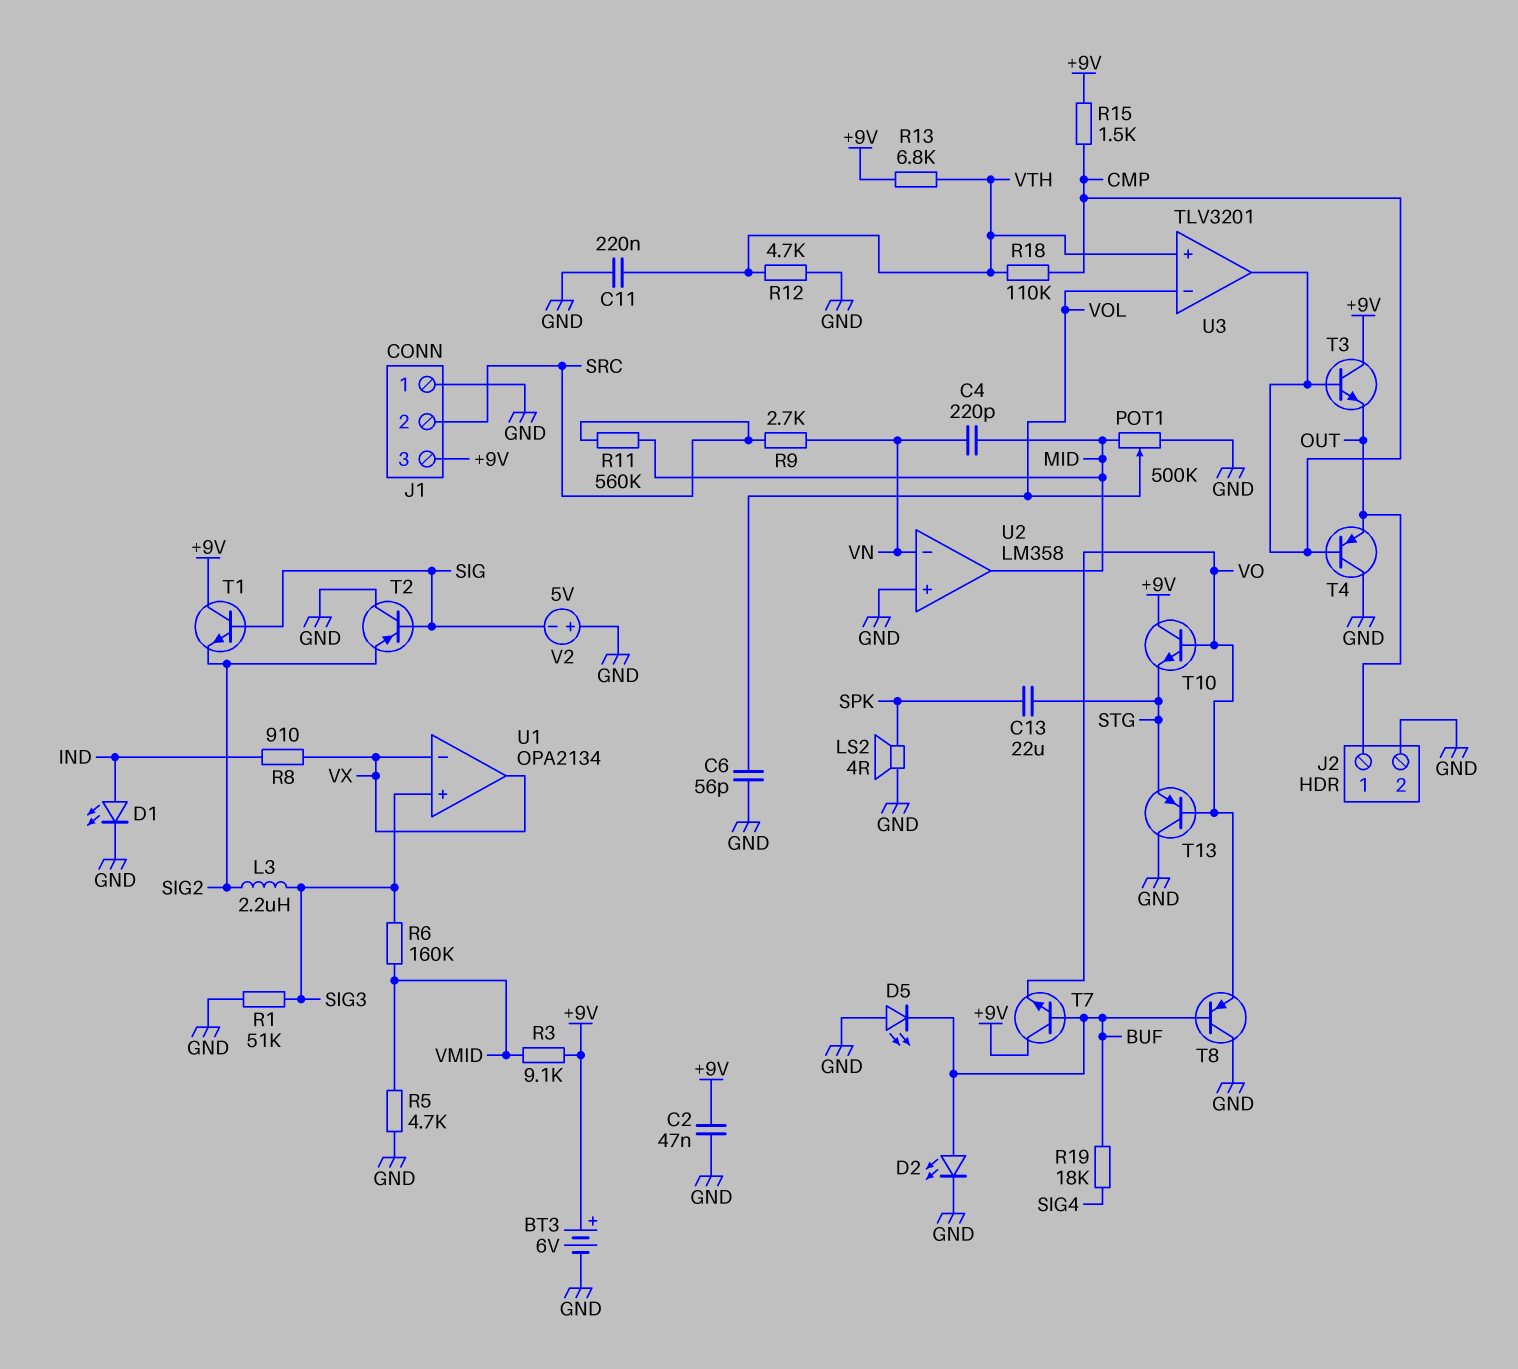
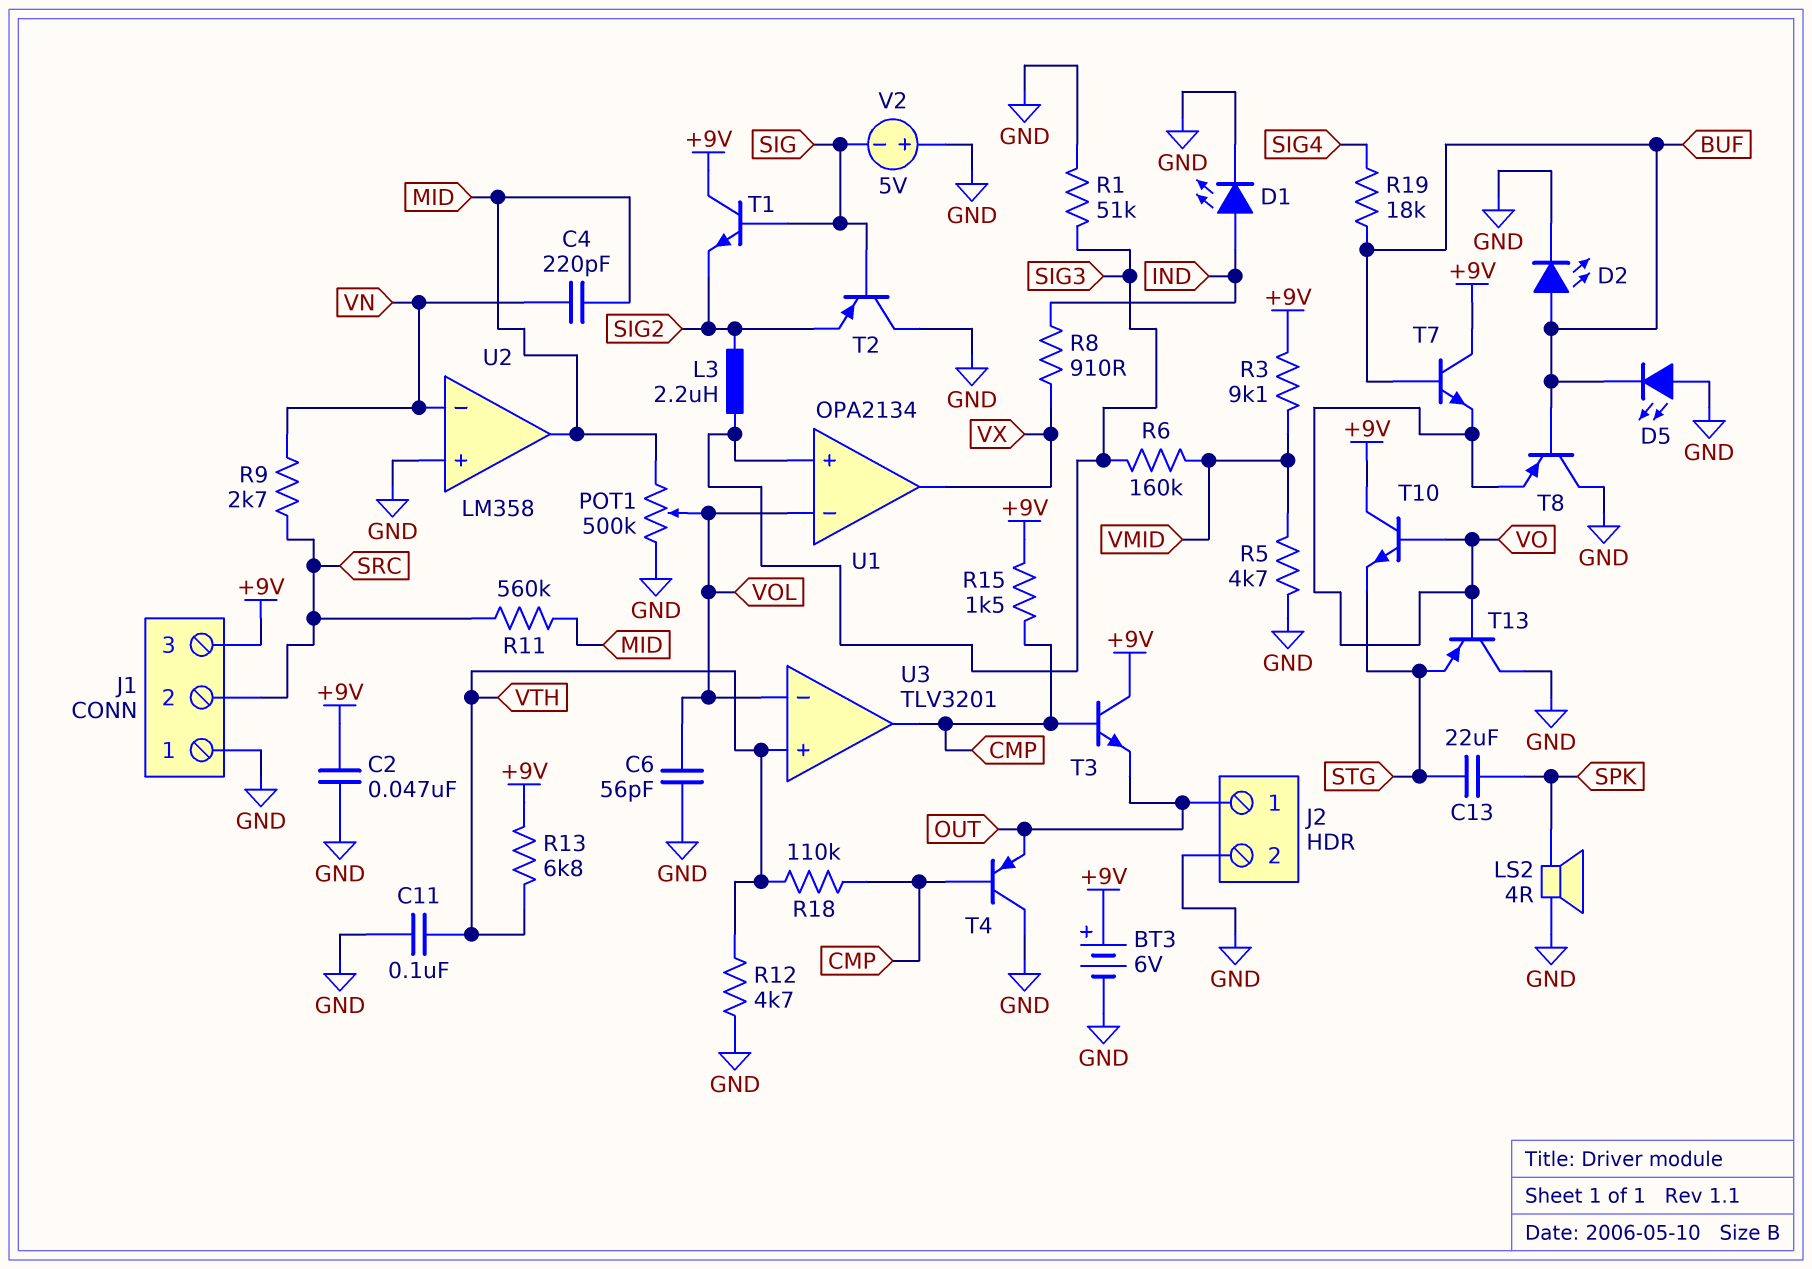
C11: 220nF (GND, VTH) -> 100nF (GND, VTH)
U1 pin in-: VX -> VOL

